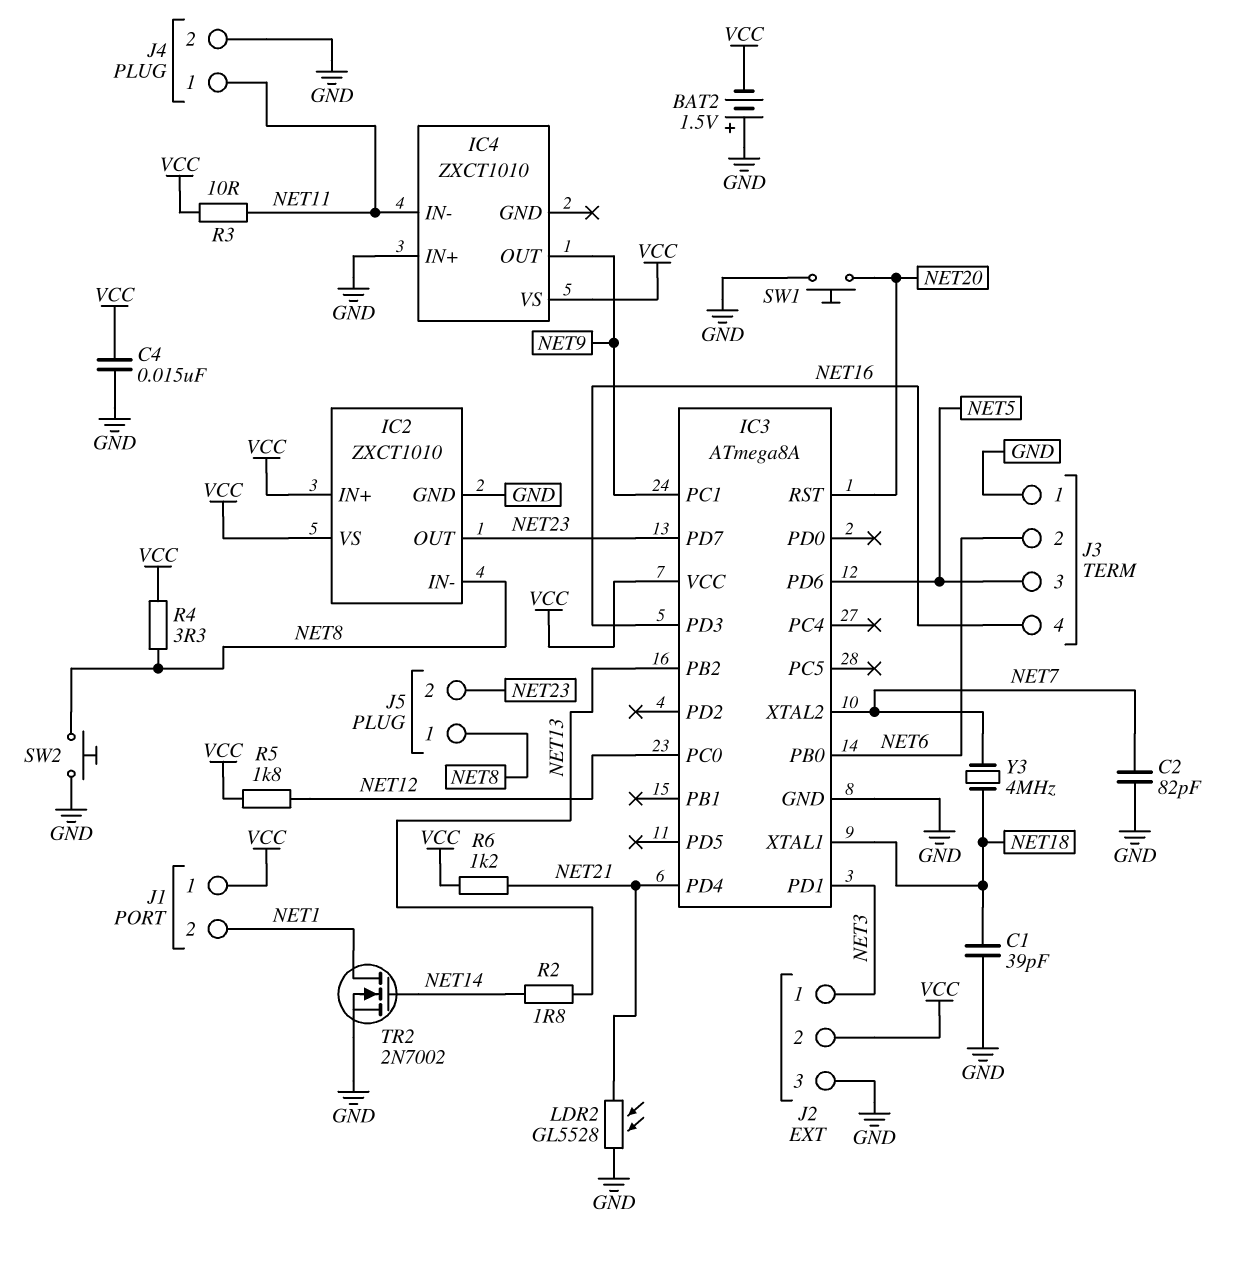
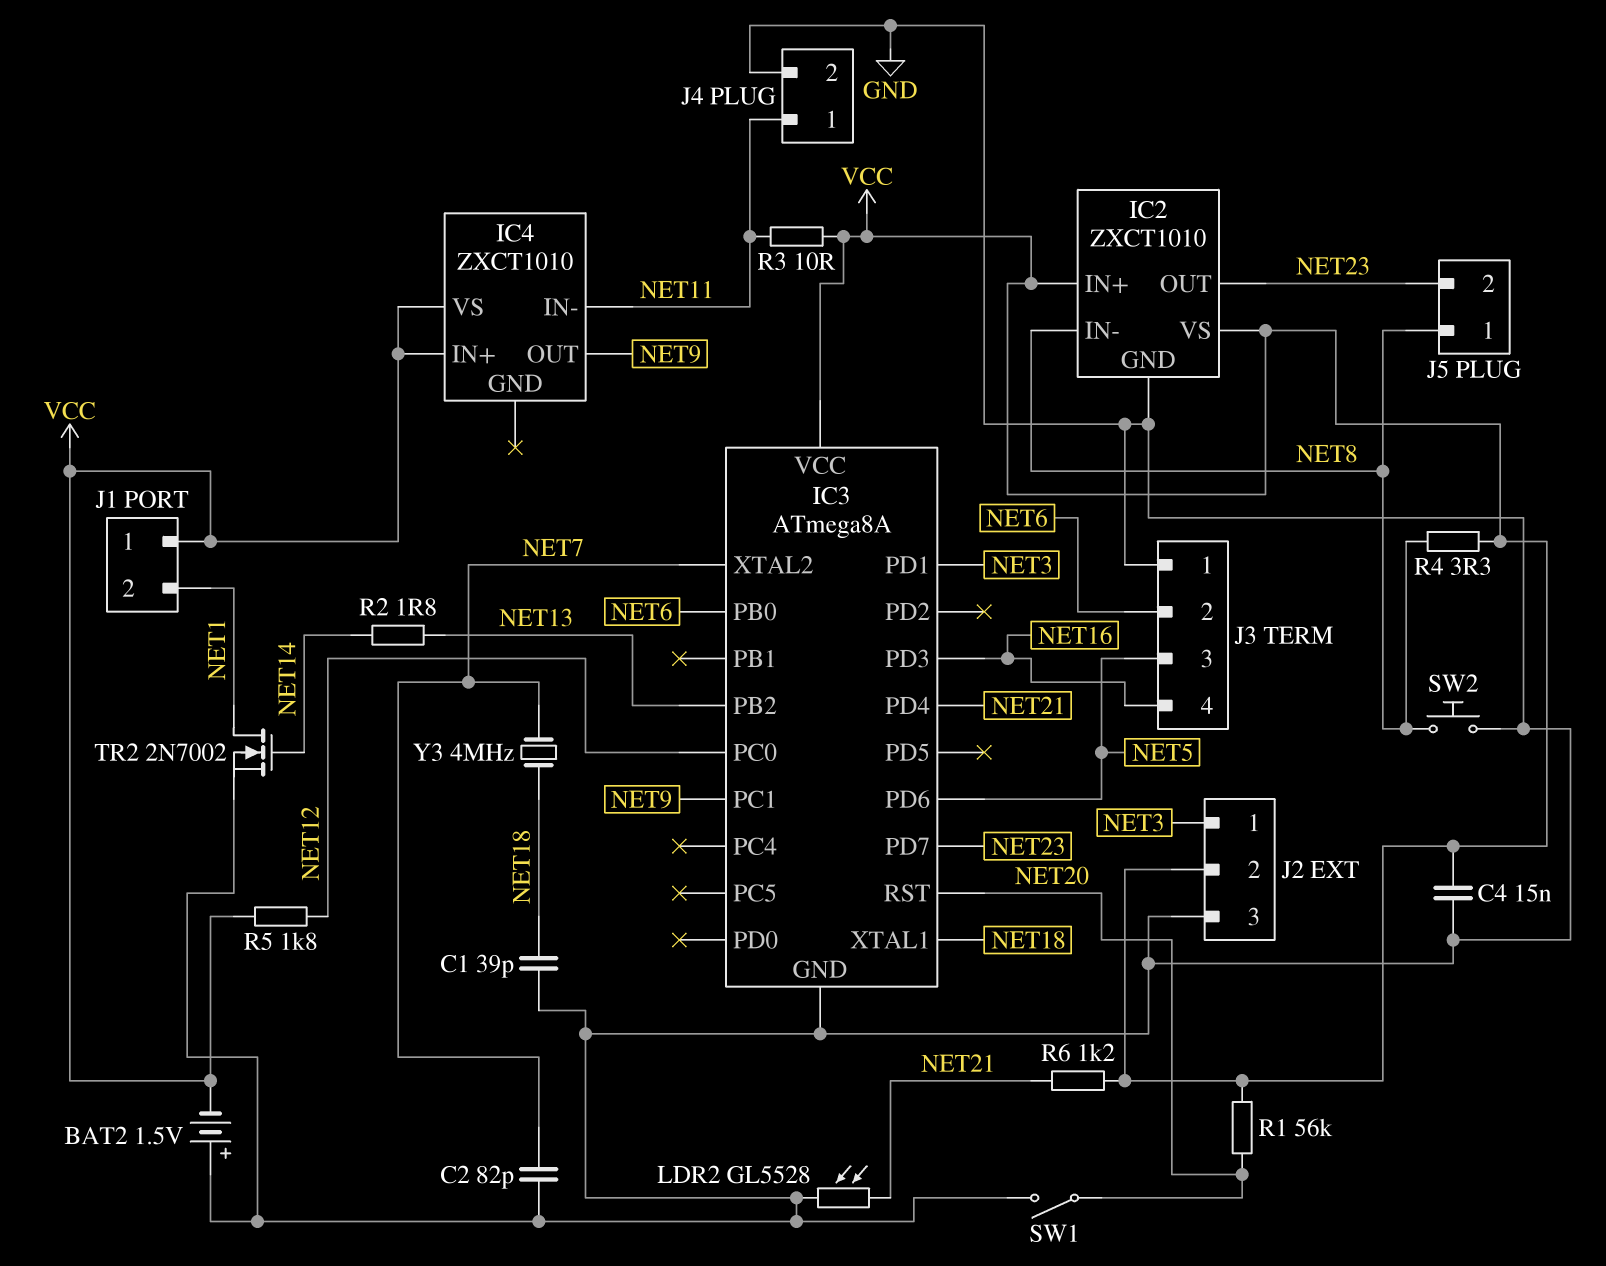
IC4 pin IN+: GND -> VCC
R1: none -> 56k (NET20, VCC)
SW1: button (GND, NET20) -> switch (GND, NET20)

